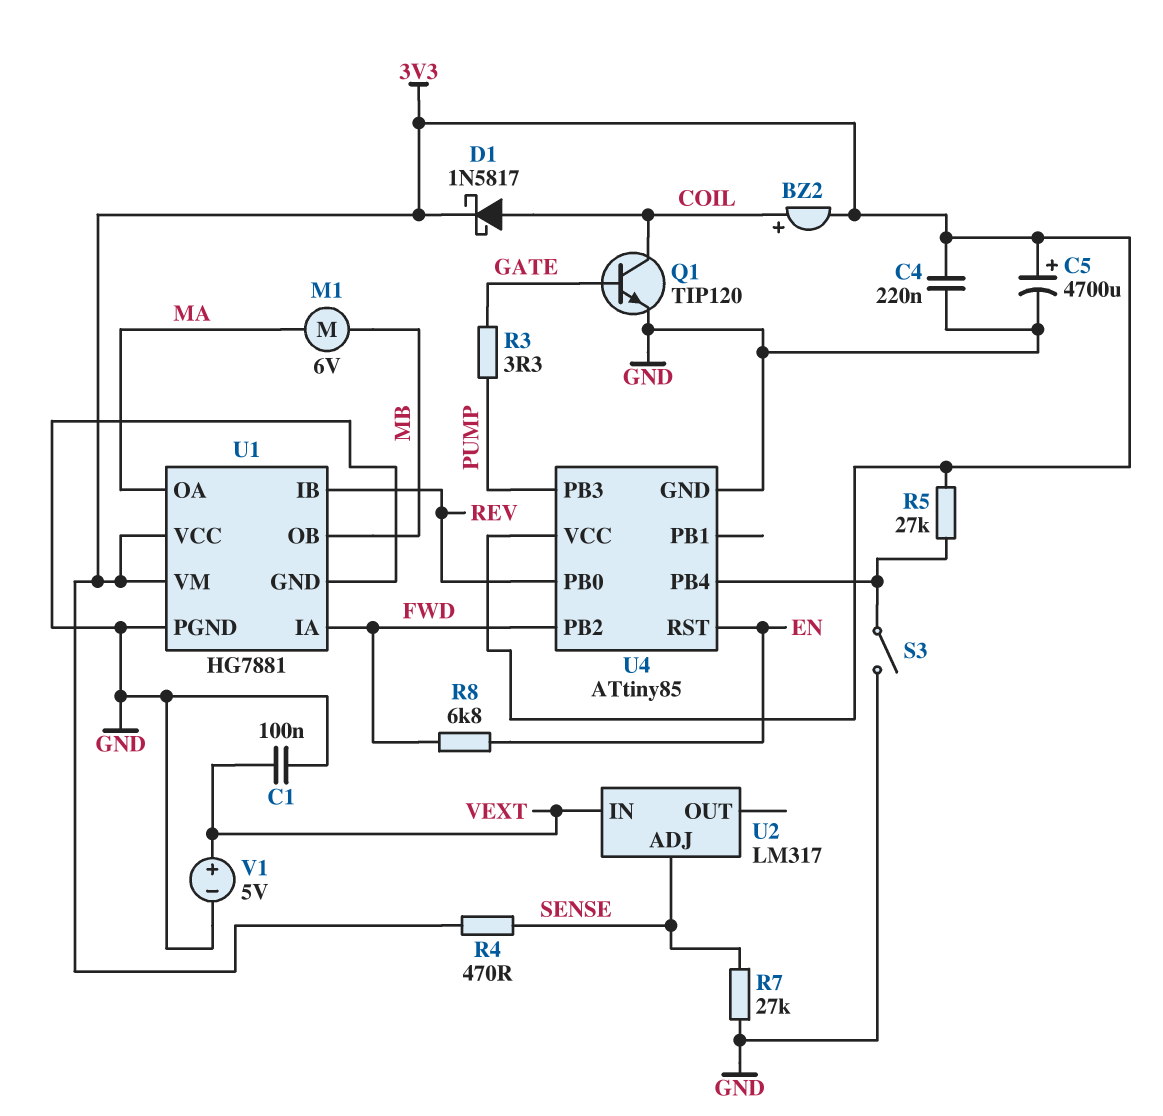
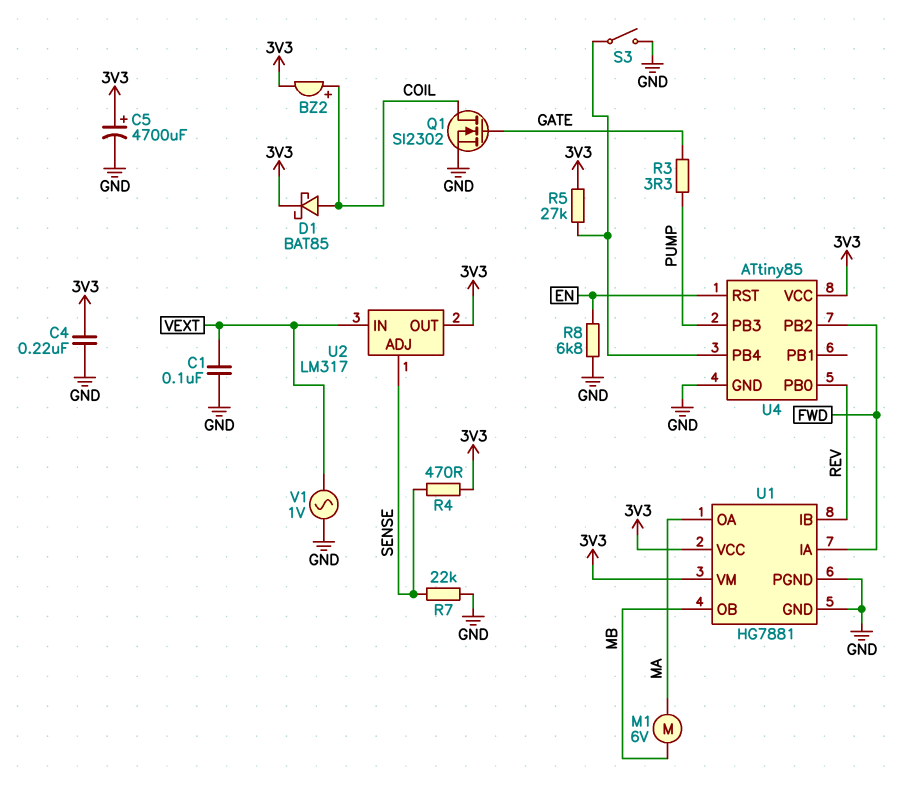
D1: schottky 1N5817 (A COIL, K 3V3) -> schottky BAT85 (A COIL, K 3V3)
Q1: NPN TIP120 (B GATE, C COIL, E GND) -> NMOS SI2302 (G GATE, D COIL, S GND)
R7: 27k (GND, SENSE) -> 22k (GND, SENSE)
R8: 6.8k (EN, FWD) -> 6.8k (EN, GND)
U2 pin OUT: none -> 3V3
V1: 5V (plus VEXT, minus GND) -> AC 1V (GND, VEXT)

